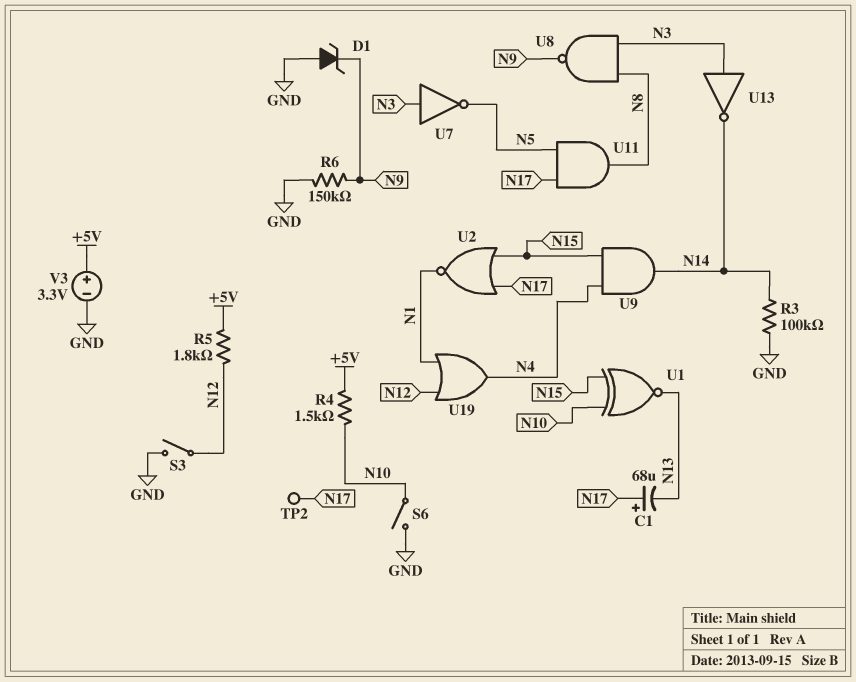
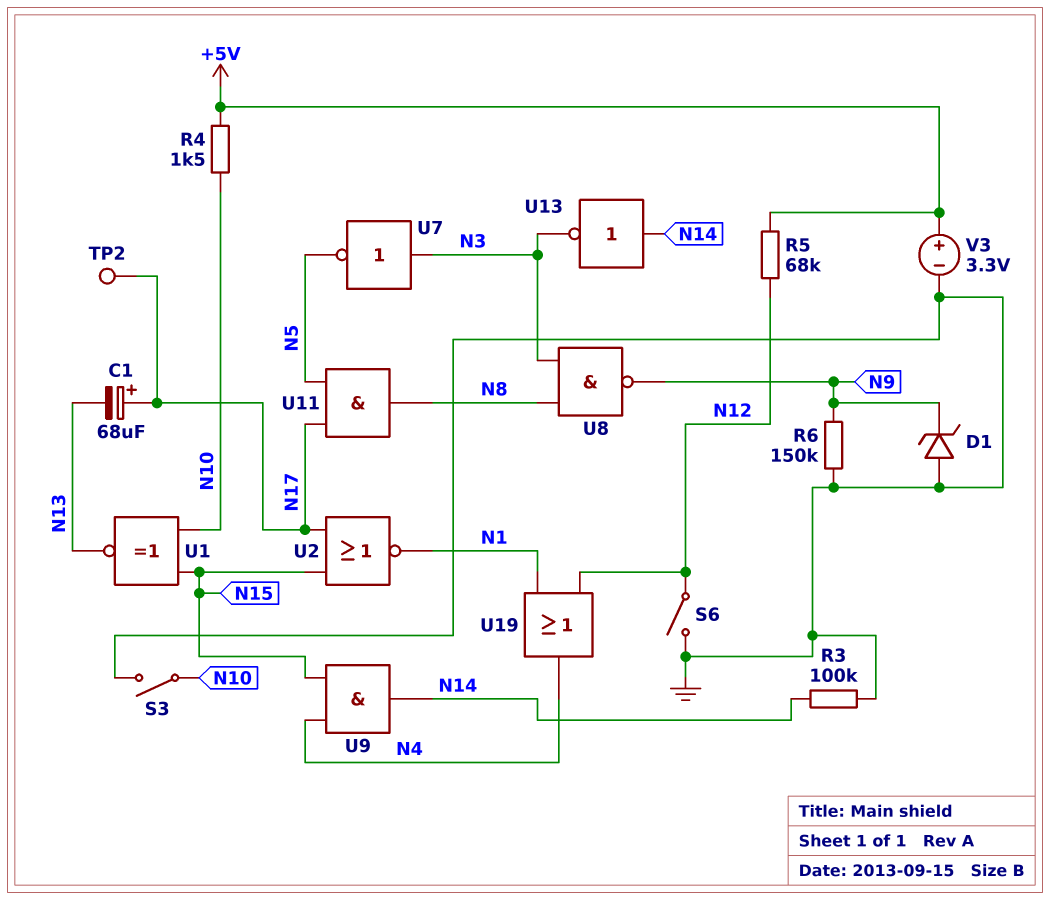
R5: 1.8k (+5V, N12) -> 68k (+5V, N12)
S3: switch (GND, N12) -> switch (GND, N10)
S6: switch (GND, N10) -> switch (GND, N12)
U13: NOT (in N3, out N14) -> NOT (in N14, out N3)

